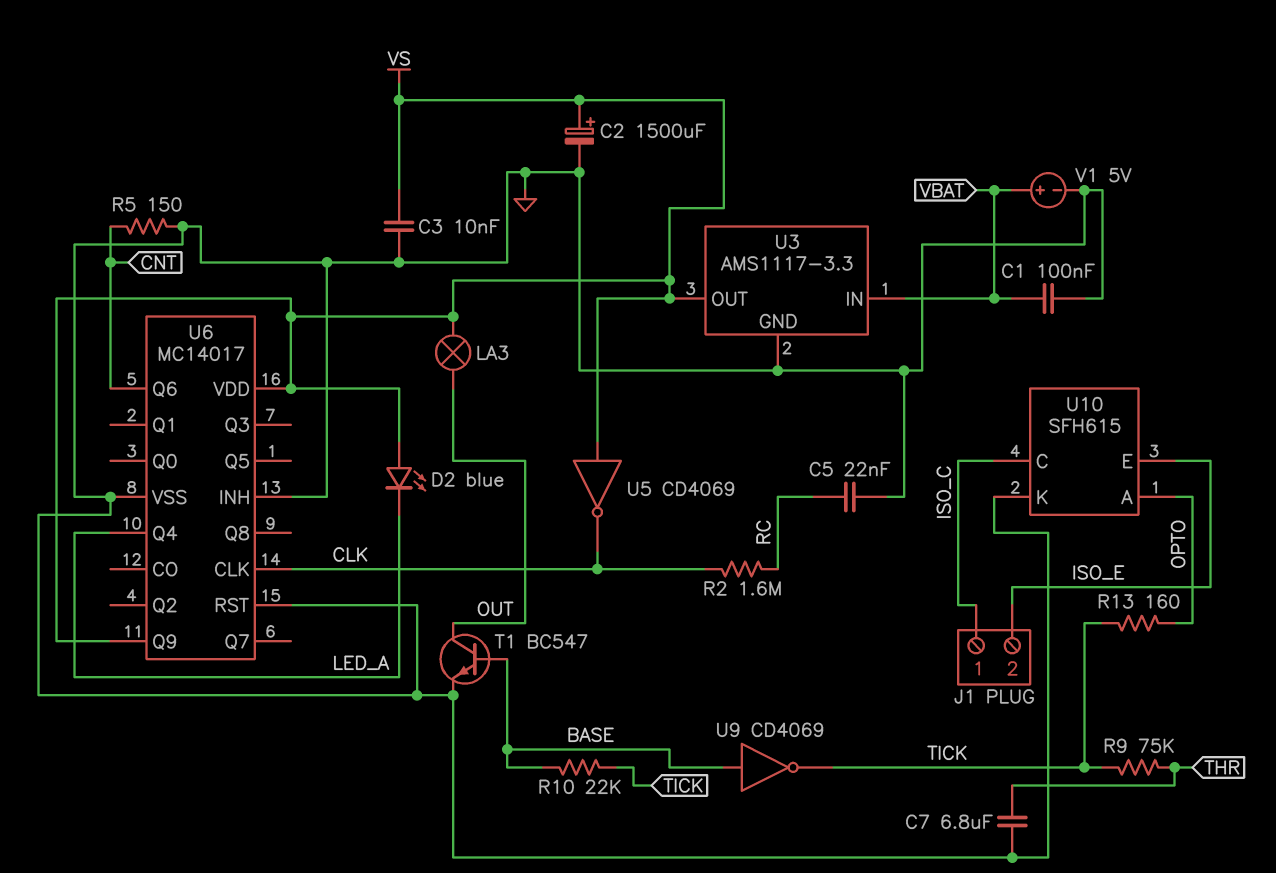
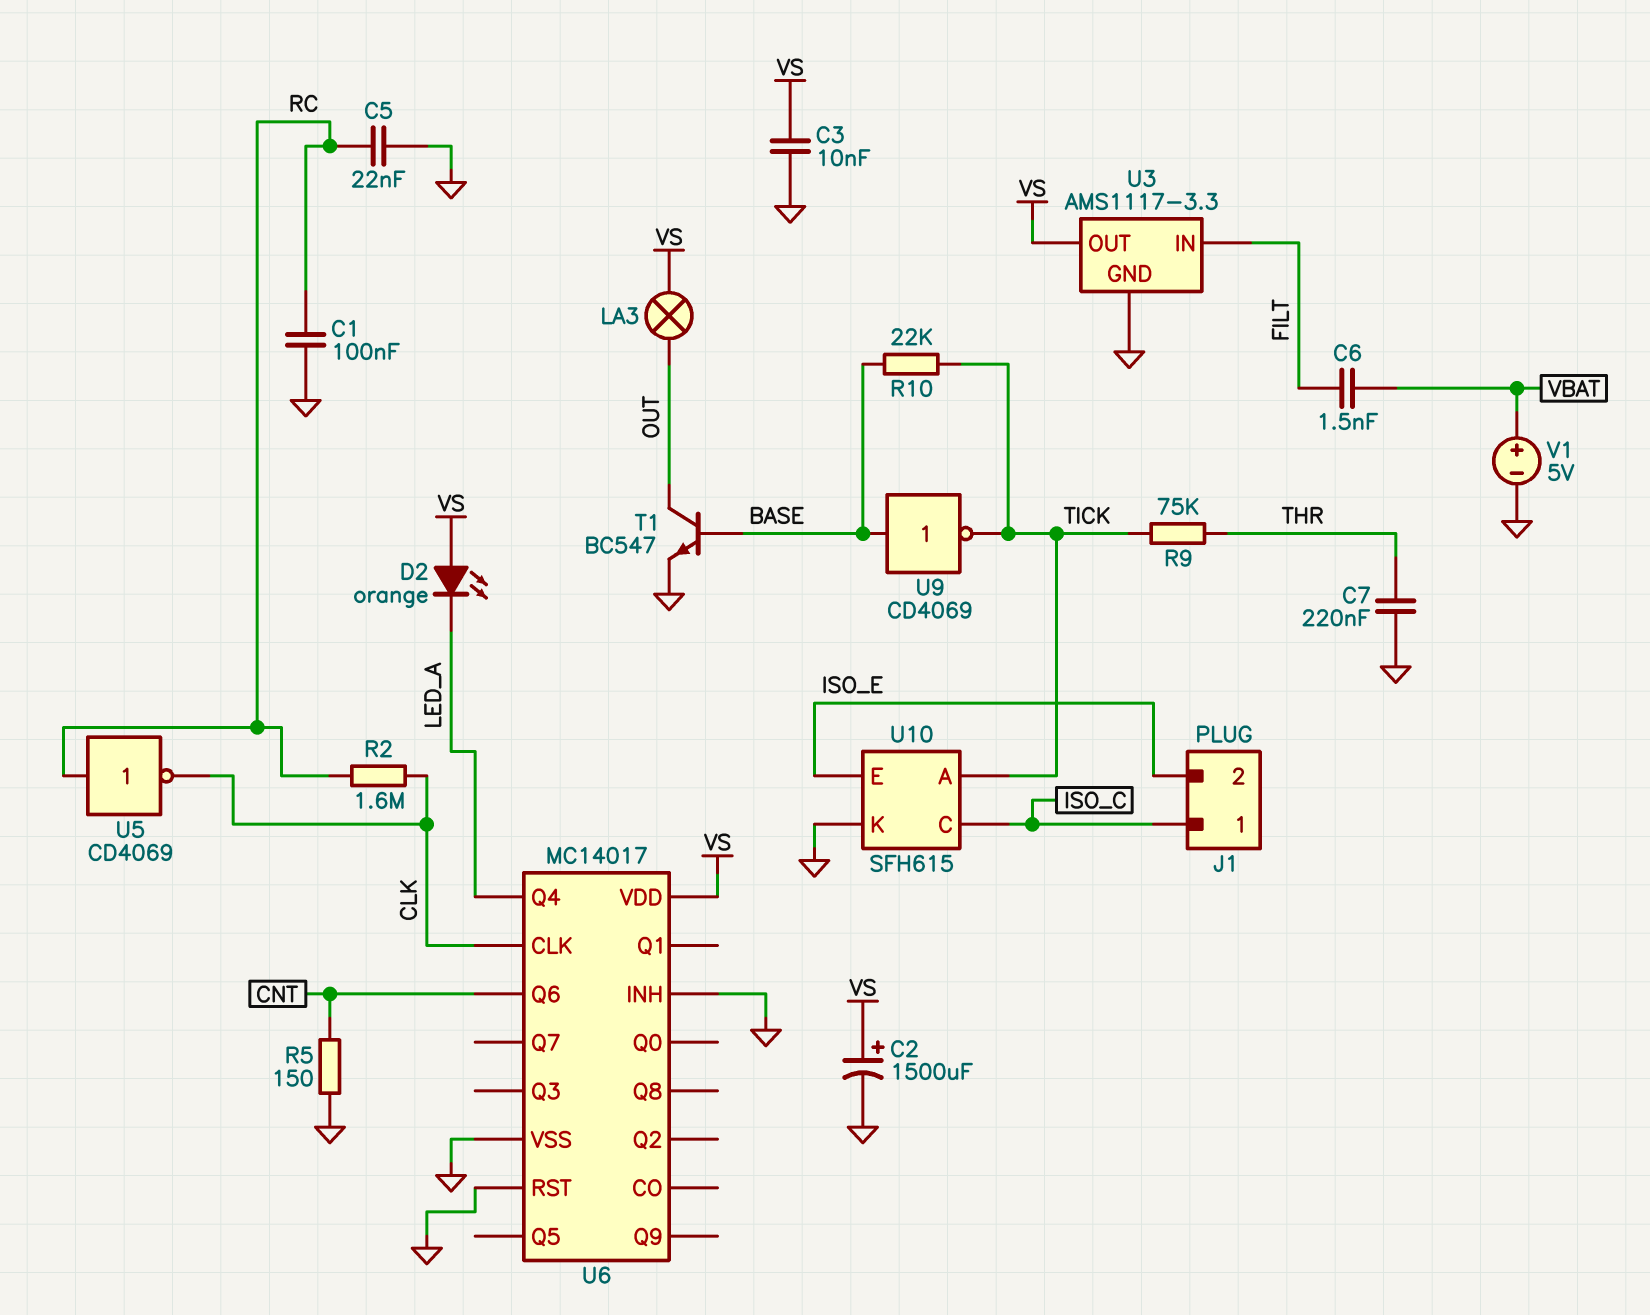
C1: 100nF (GND, VBAT) -> 100nF (GND, RC)
C6: none -> 1.5nF (FILT, VBAT)
C7: 6.8uF (GND, THR) -> 220nF (GND, THR)
D2: LED blue (A VS, K LED_A) -> LED orange (A VS, K LED_A)
R13: 160 (OPTO, TICK) -> none
U3 pin IN: VBAT -> FILT
U5: NOT CD4069 (in VS, out CLK) -> NOT CD4069 (in RC, out CLK)
U6 pin Q9: VS -> none
U10 pin A: OPTO -> TICK

